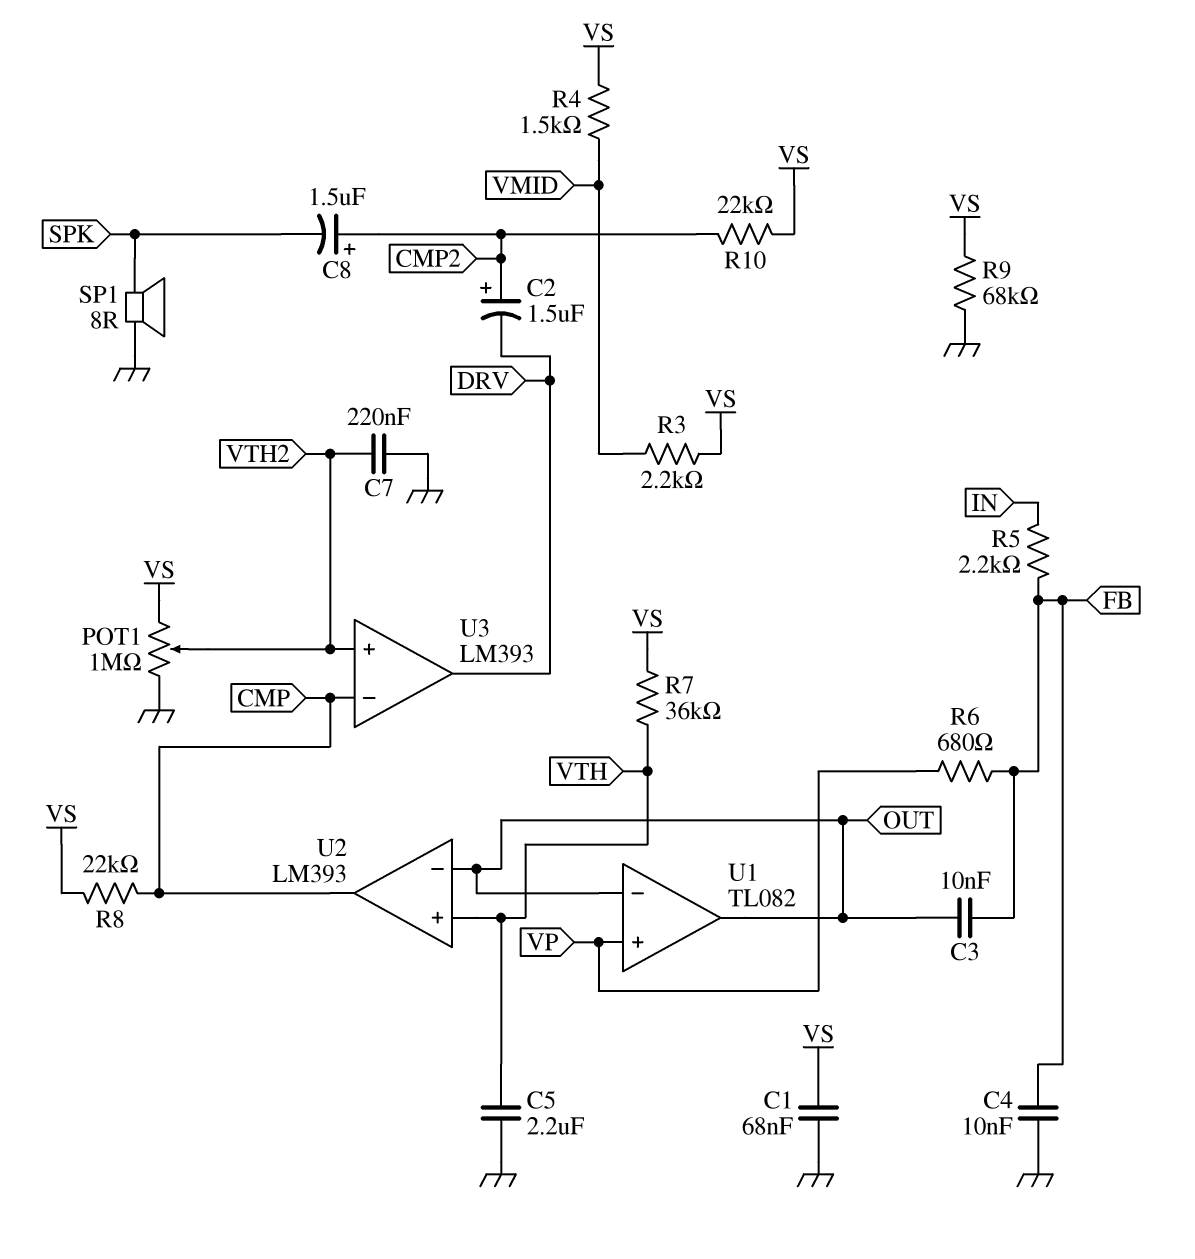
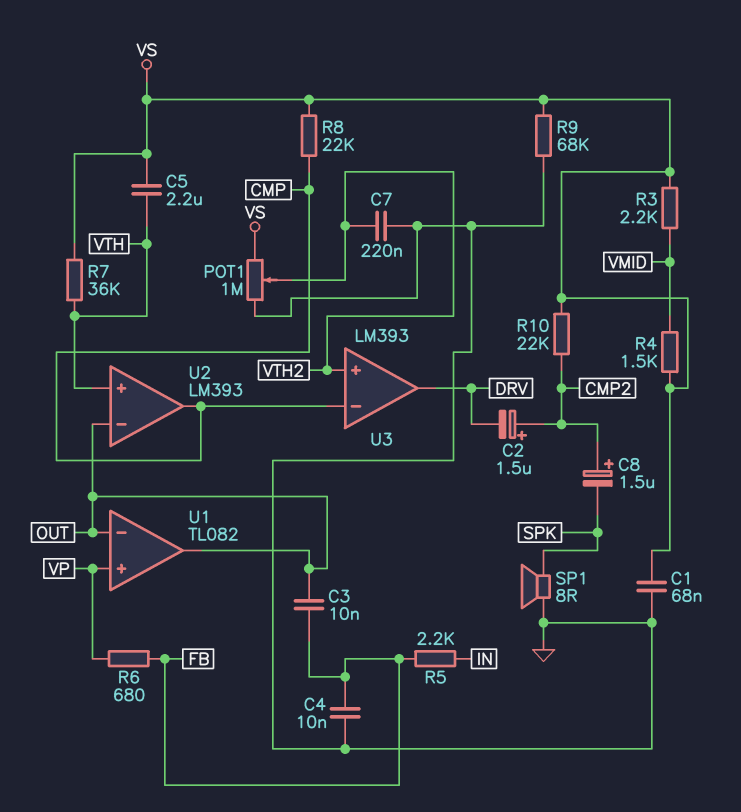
C5: 2.2uF (GND, VTH) -> 2.2uF (VS, VTH)

